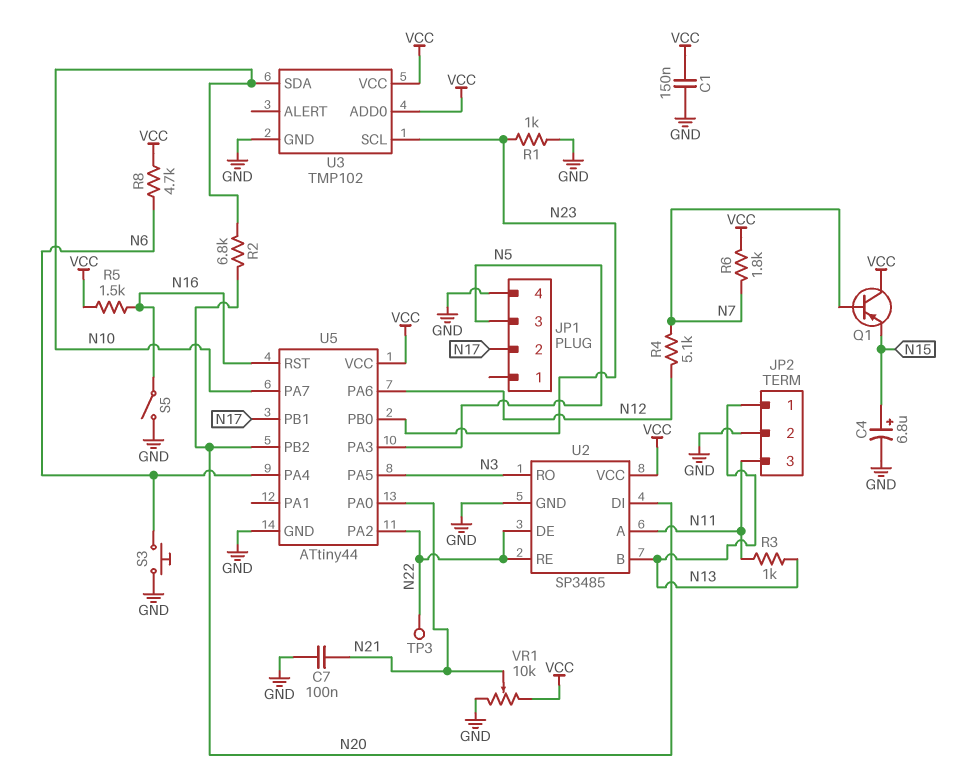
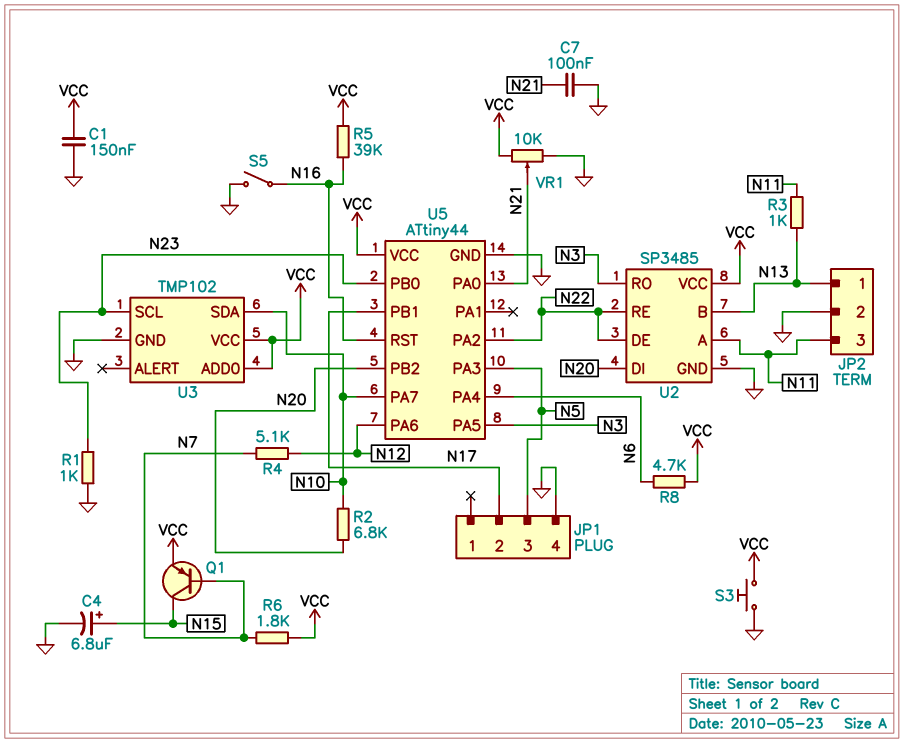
Q1: PNP (B N7, C VCC, E N15) -> PNP (B N7, C N15, E VCC)
R5: 1.5k (N16, VCC) -> 39k (N16, VCC)
S3: button (GND, N6) -> button (GND, VCC)
TP3: test point (N22) -> none

